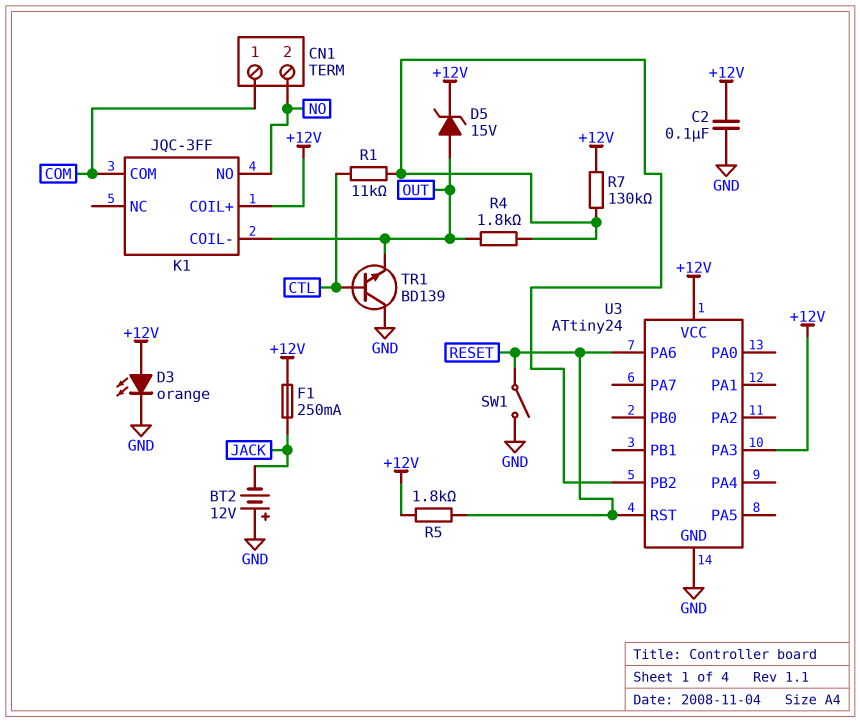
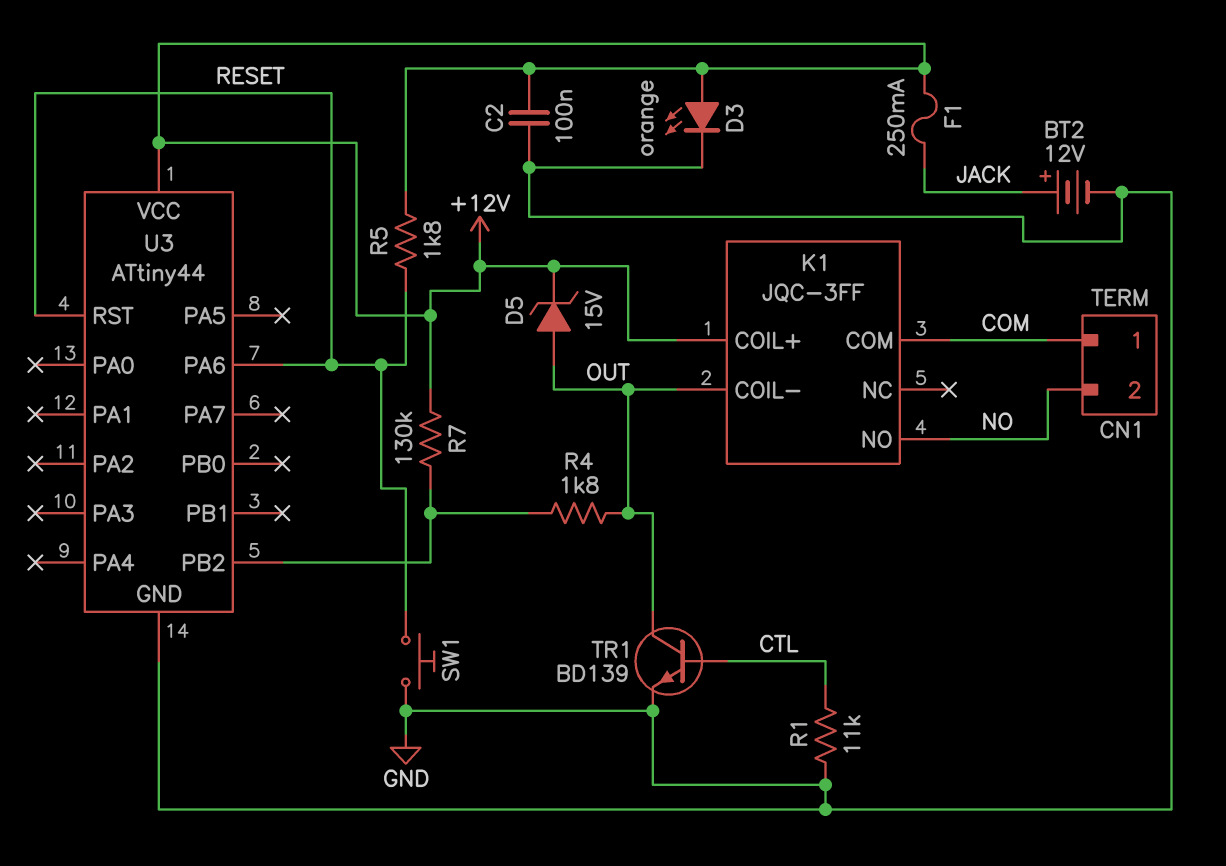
BT2: 12V (plus GND, minus JACK) -> 12V (plus JACK, minus GND)
R1: 11k (CTL, U3/PB2) -> 11k (CTL, GND)
SW1: switch (GND, RESET) -> button (GND, RESET)
TR1: NPN BD139 (B CTL, C GND, E OUT) -> NPN BD139 (B CTL, C OUT, E GND)
U3: ATtiny24 -> ATtiny44
U3 pin PA3: +12V -> none

